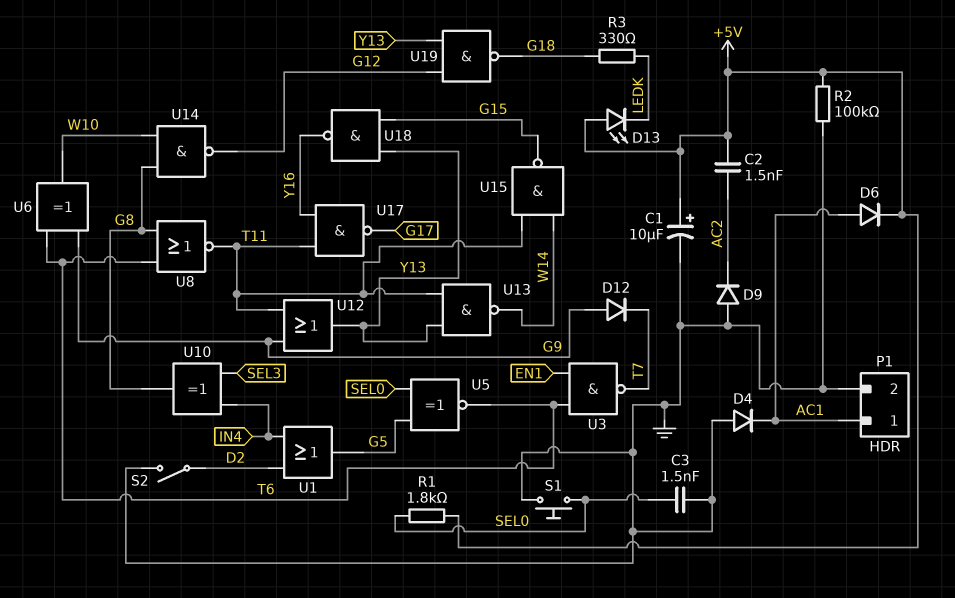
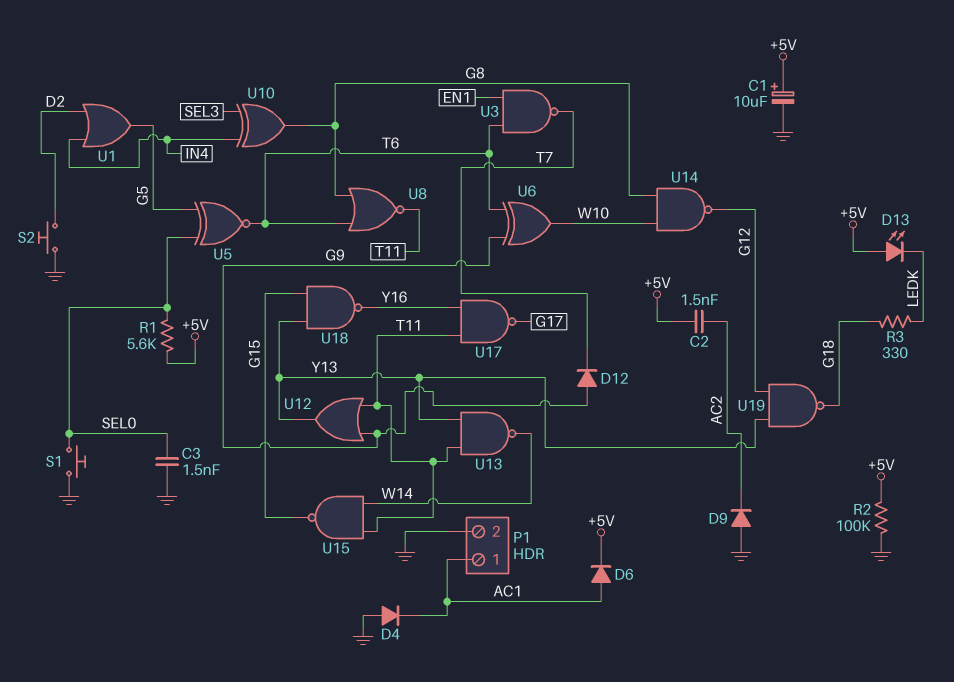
R1: 1.8k (+5V, SEL0) -> 5.6k (+5V, SEL0)
S2: switch (D2, GND) -> button (D2, GND)

